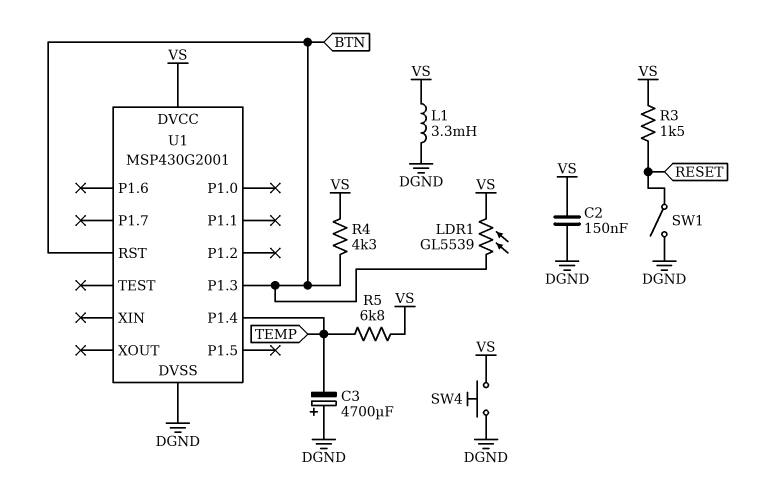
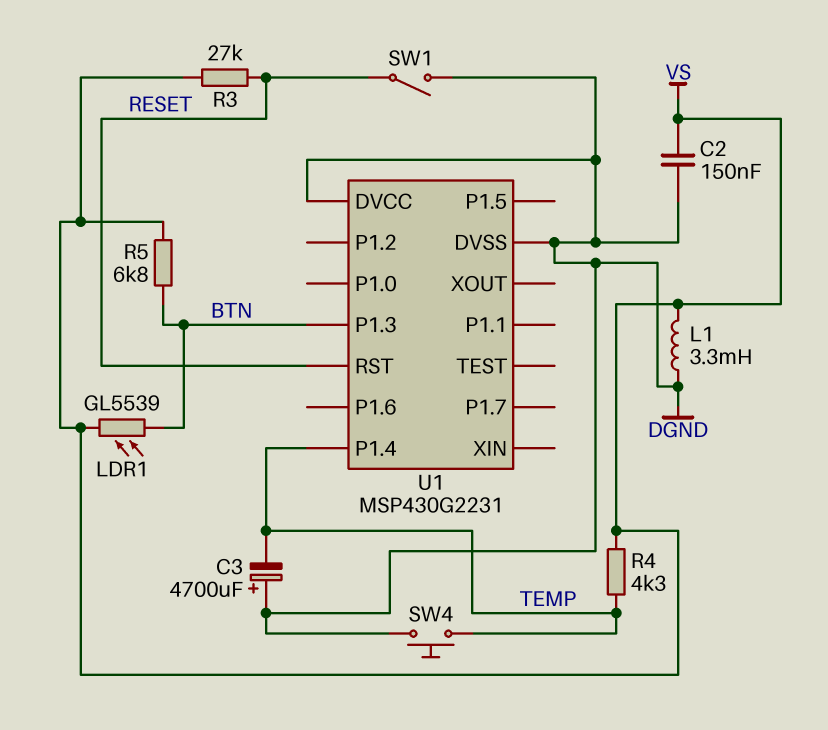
R3: 1.5k (RESET, VS) -> 27k (RESET, VS)
R4: 4.3k (BTN, VS) -> 4.3k (TEMP, VS)
R5: 6.8k (TEMP, VS) -> 6.8k (BTN, VS)
SW4: button (DGND, VS) -> button (DGND, TEMP)
U1: MSP430G2001 -> MSP430G2231
U1 pin DVCC: VS -> DGND
U1 pin RST: BTN -> RESET

